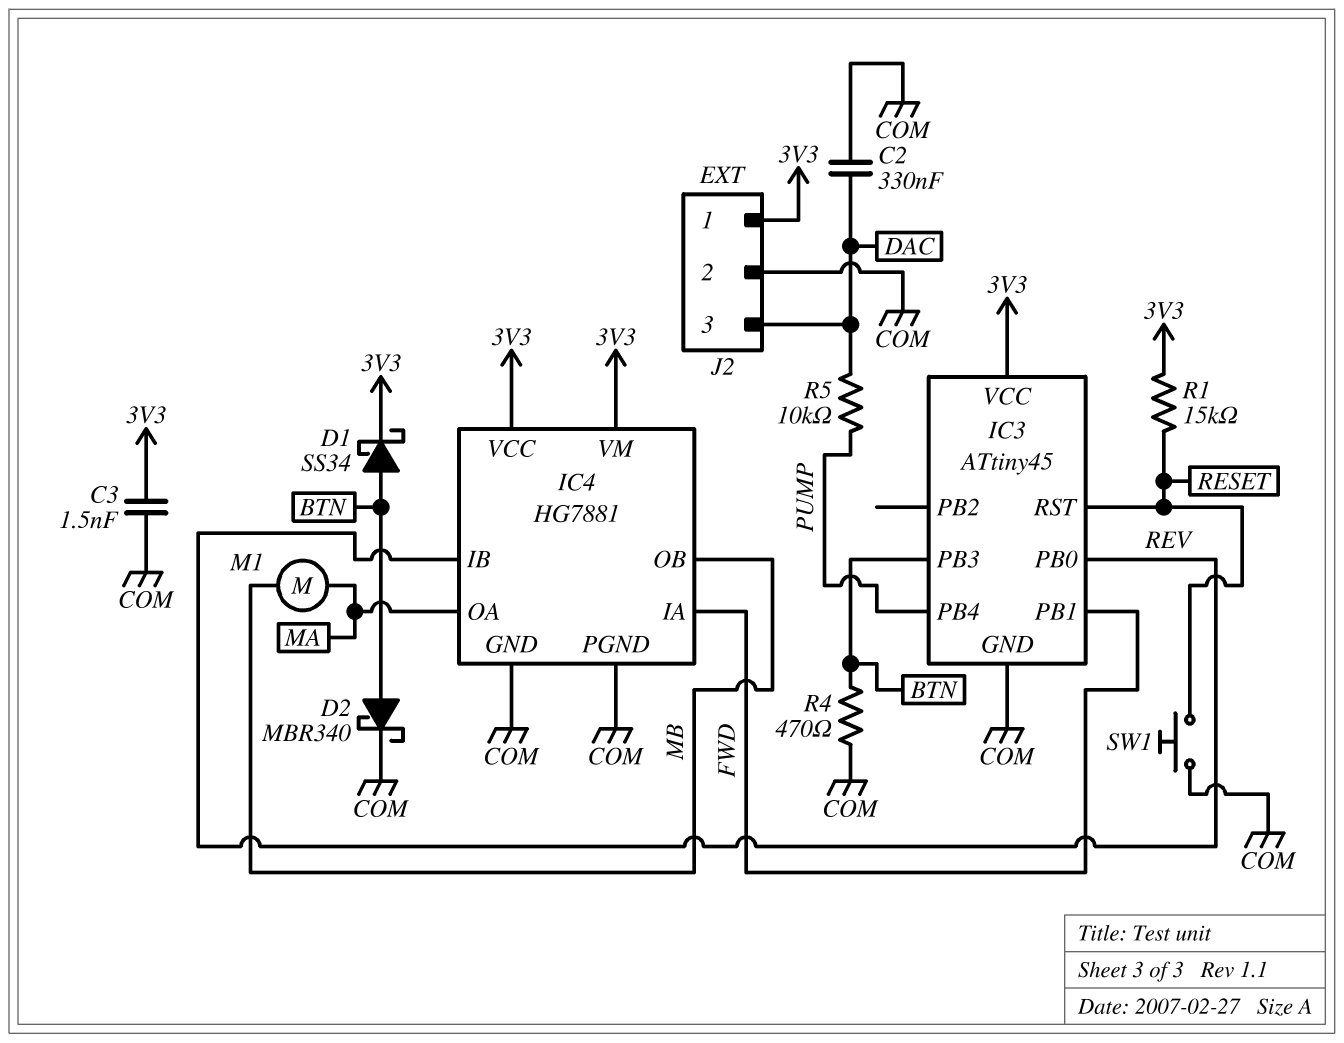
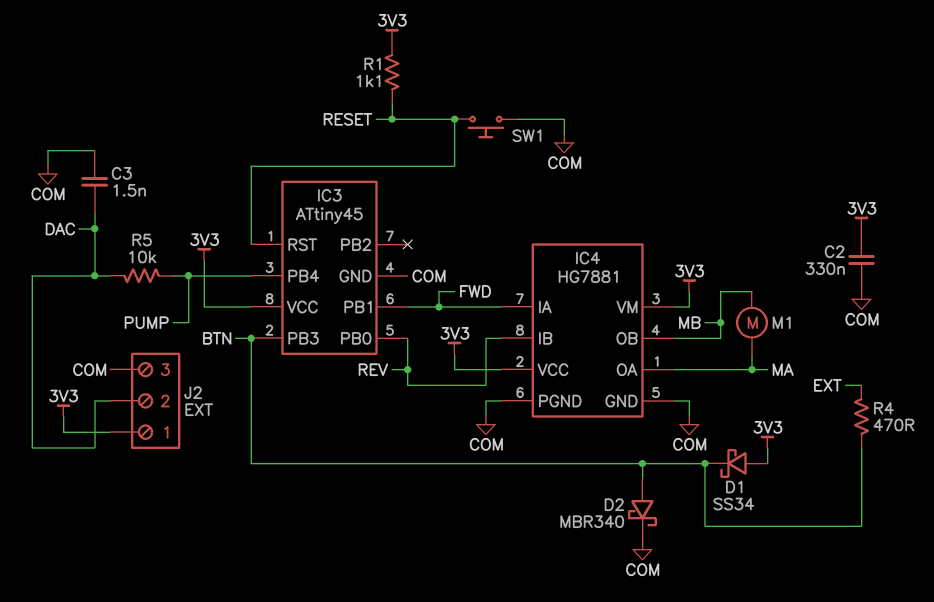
C2: 330nF (COM, DAC) -> 330nF (3V3, COM)
C3: 1.5nF (3V3, COM) -> 1.5nF (COM, DAC)
D1: schottky SS34 (A BTN, K 3V3) -> schottky SS34 (A 3V3, K BTN)
J2 pin 2: COM -> DAC
J2 pin 3: DAC -> COM
R1: 15k (3V3, RESET) -> 1.1k (3V3, RESET)
R4: 470 (BTN, COM) -> 470 (BTN, EXT)

